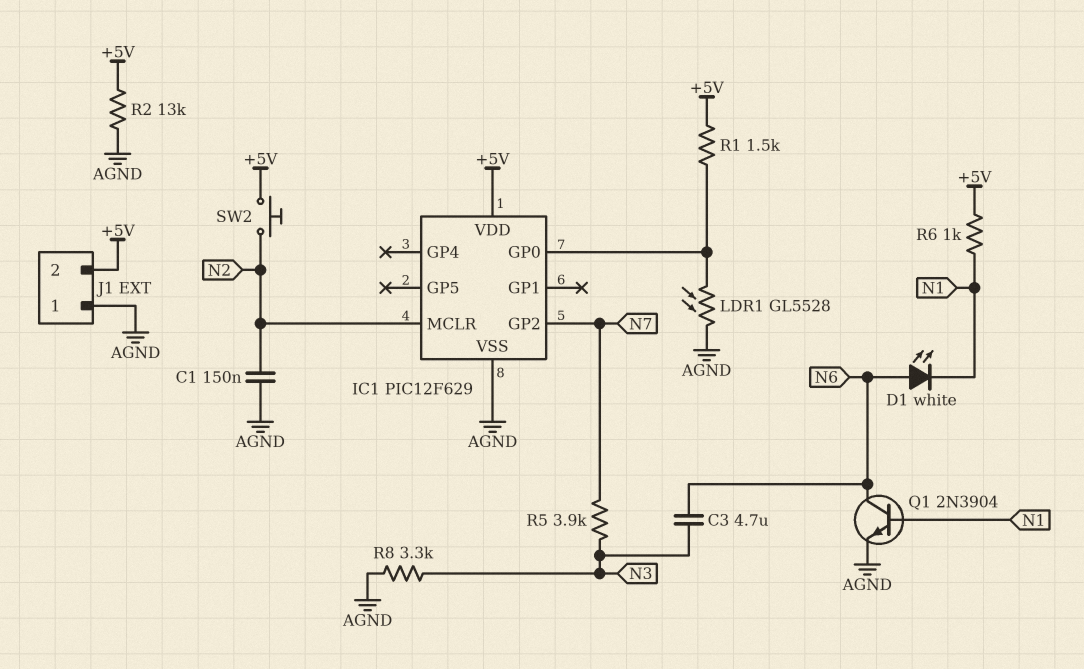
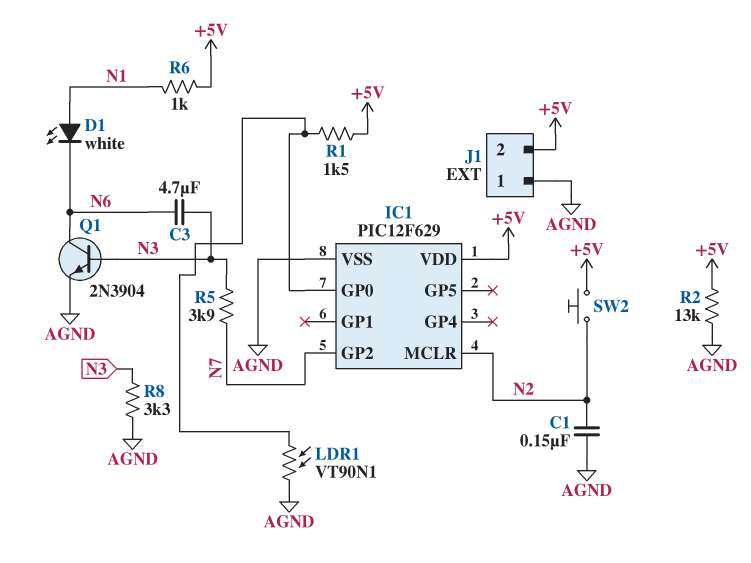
D1: LED white (A N6, K N1) -> LED white (A N1, K N6)
LDR1: GL5528 (AGND, IC1/GP0) -> VT90N1 (AGND, IC1/GP0)
Q1: NPN 2N3904 (B N1, C N6, E AGND) -> NPN 2N3904 (B N3, C N6, E AGND)

